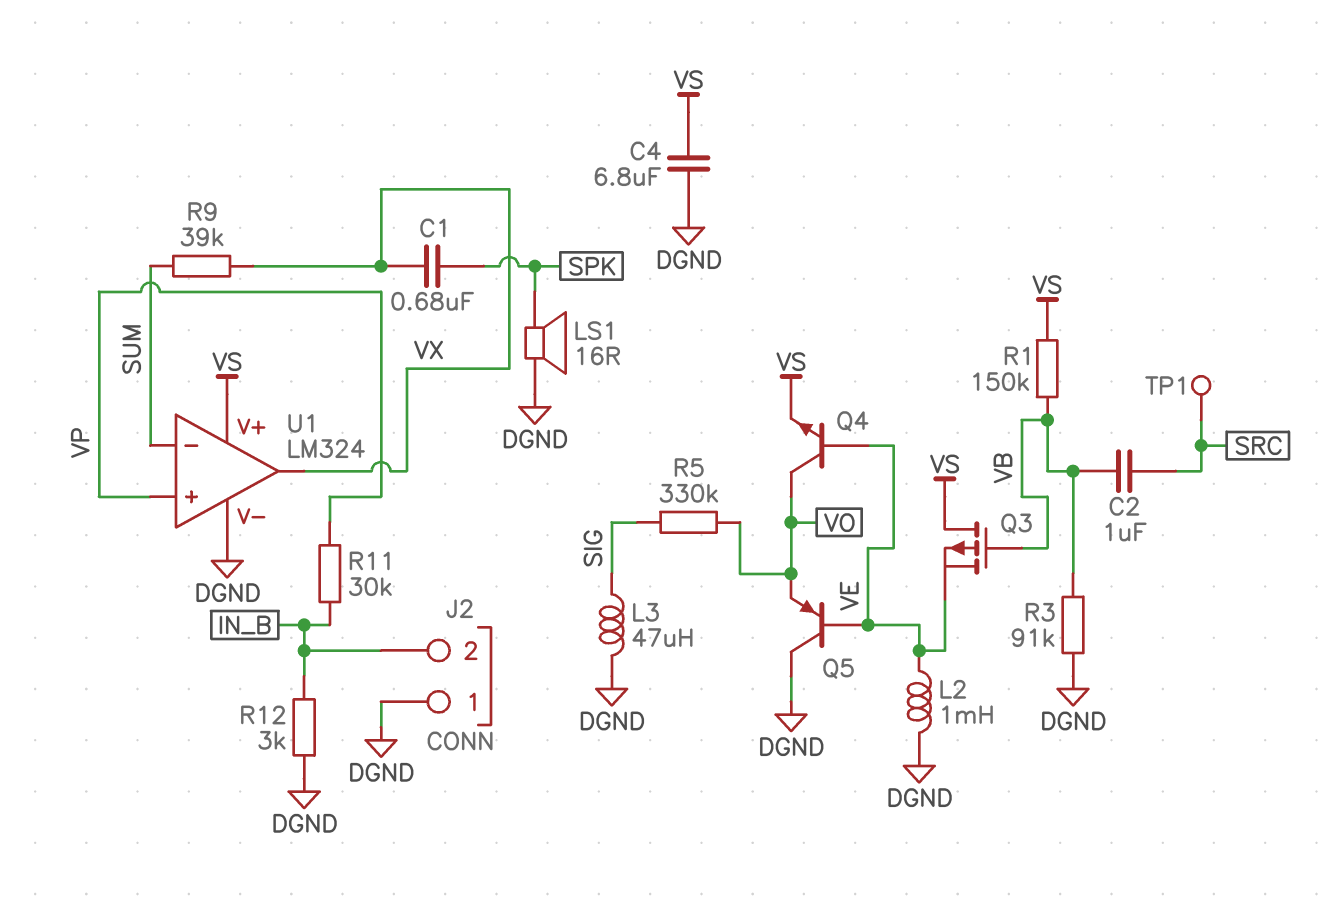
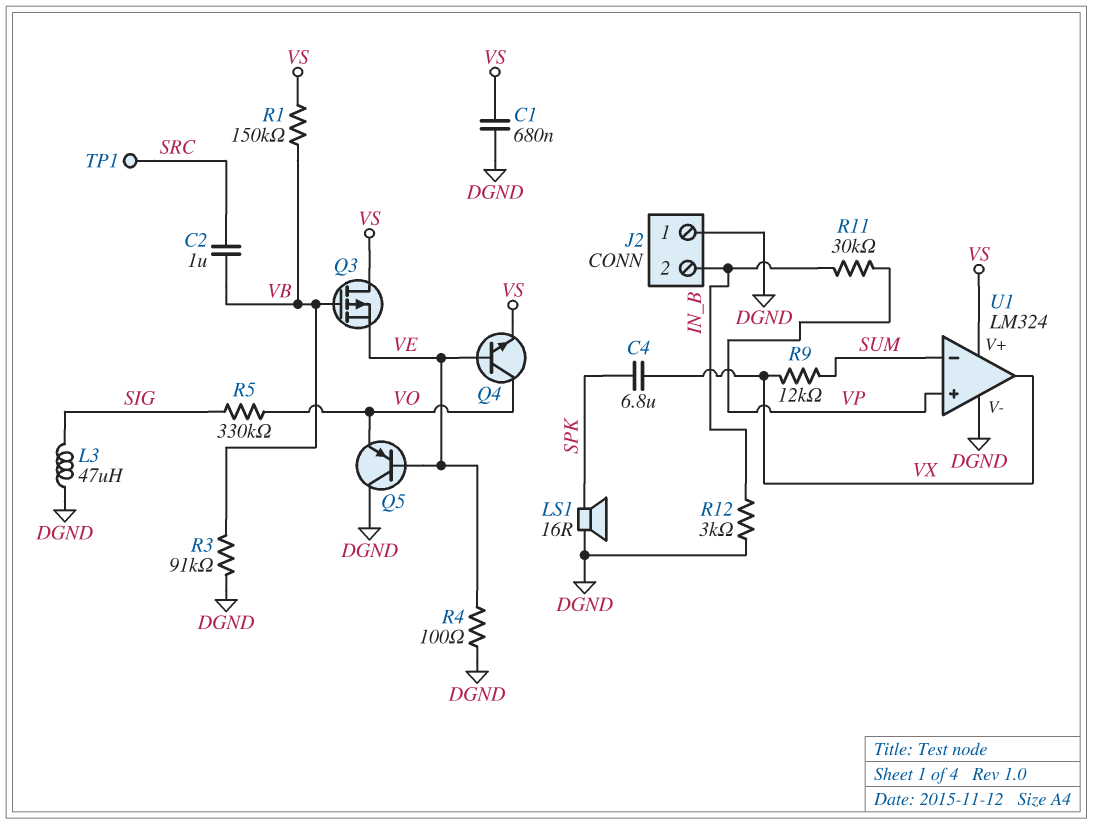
C1: 680nF (SPK, VX) -> 680nF (DGND, VS)
C4: 6.8uF (DGND, VS) -> 6.8uF (SPK, VX)
L2: 1mH (DGND, VE) -> none
R4: none -> 100 (DGND, VE)
R9: 39k (SUM, VX) -> 12k (SUM, VX)

